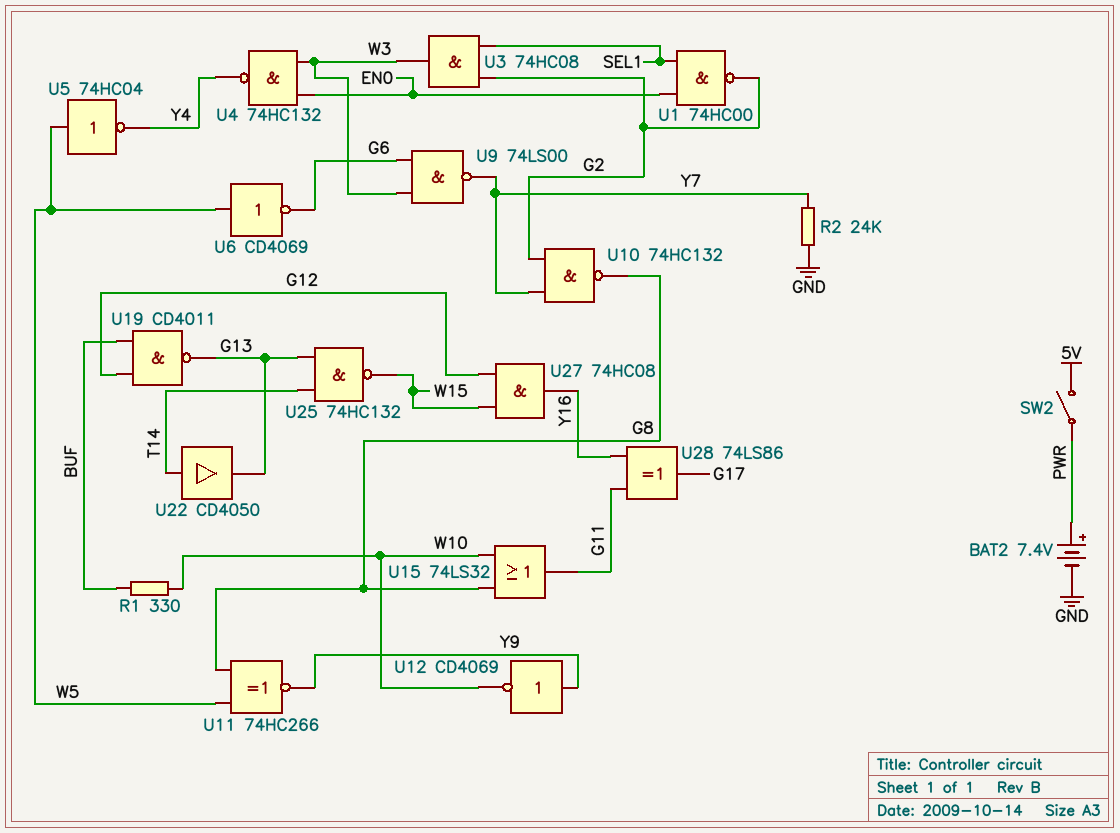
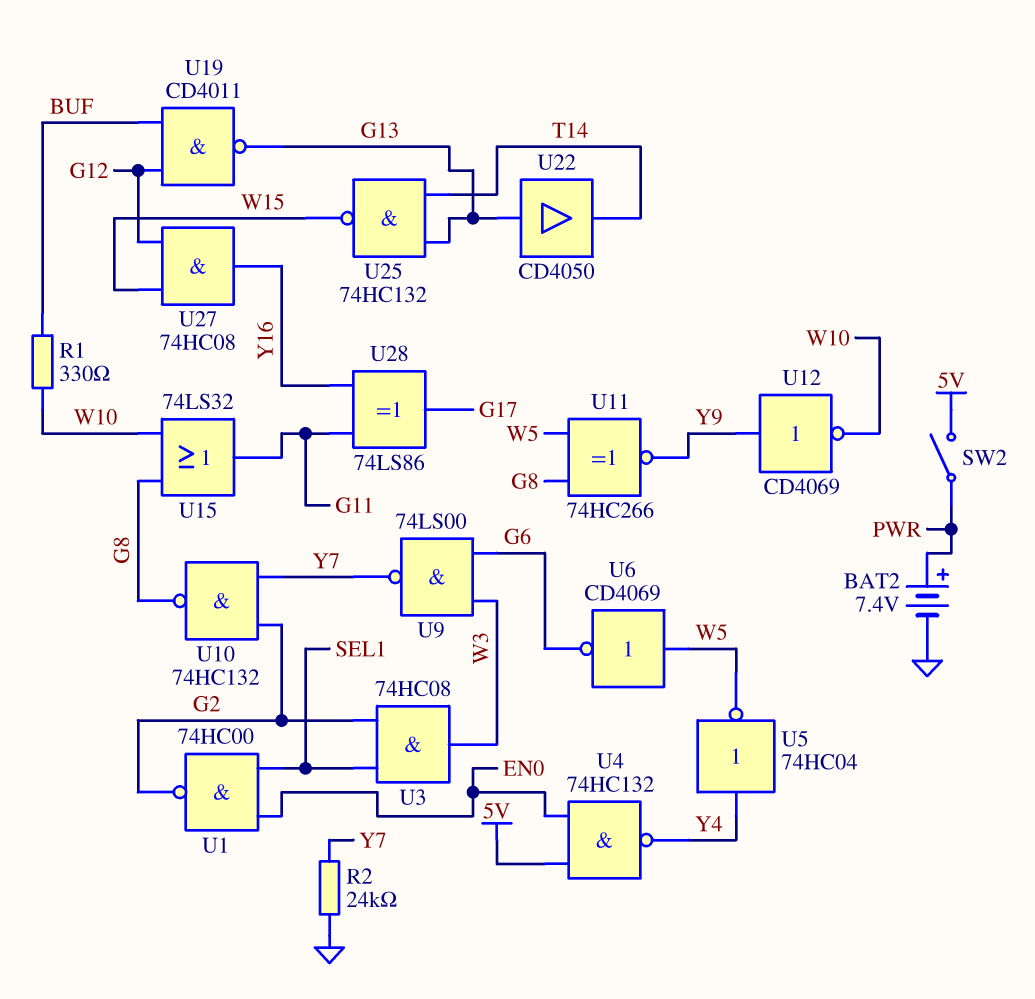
U4: NAND 74HC132 (in EN0, in W3, out Y4) -> NAND 74HC132 (in 5V, in EN0, out Y4)
U5: NOT 74HC04 (in W5, out Y4) -> NOT 74HC04 (in Y4, out W5)
U22: buffer CD4050 (in T14, out G13) -> buffer CD4050 (in G13, out T14)

